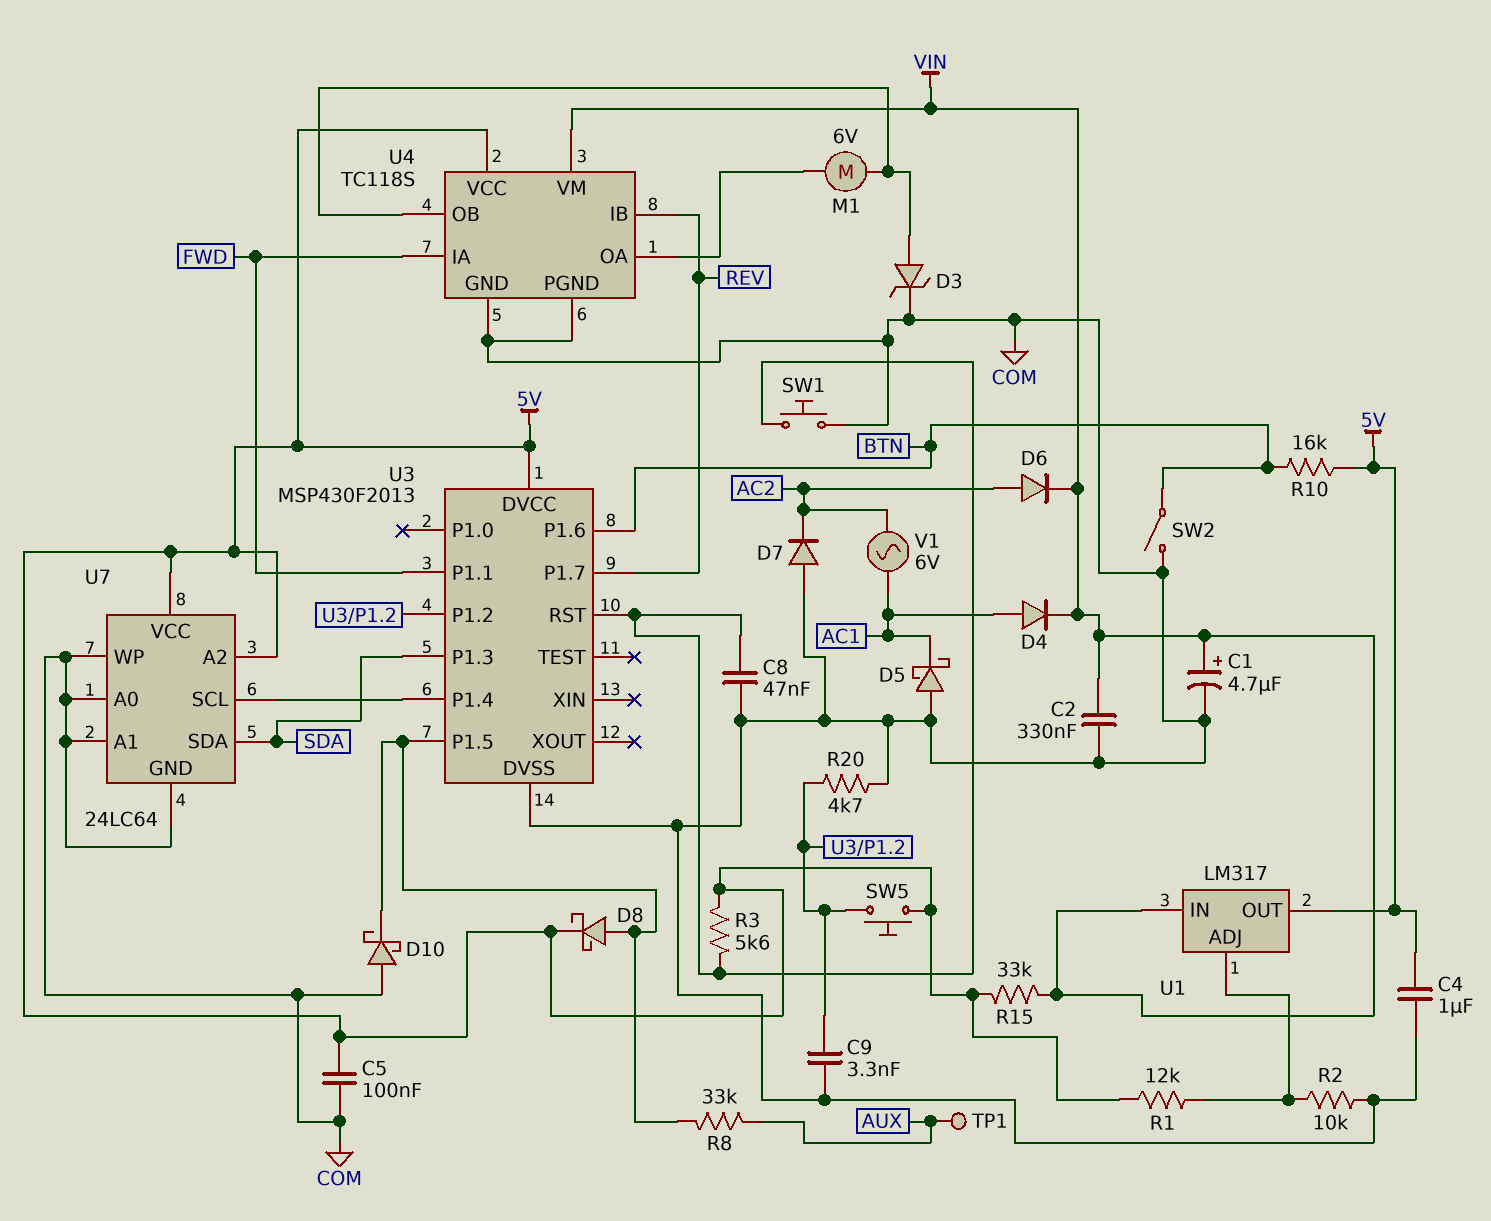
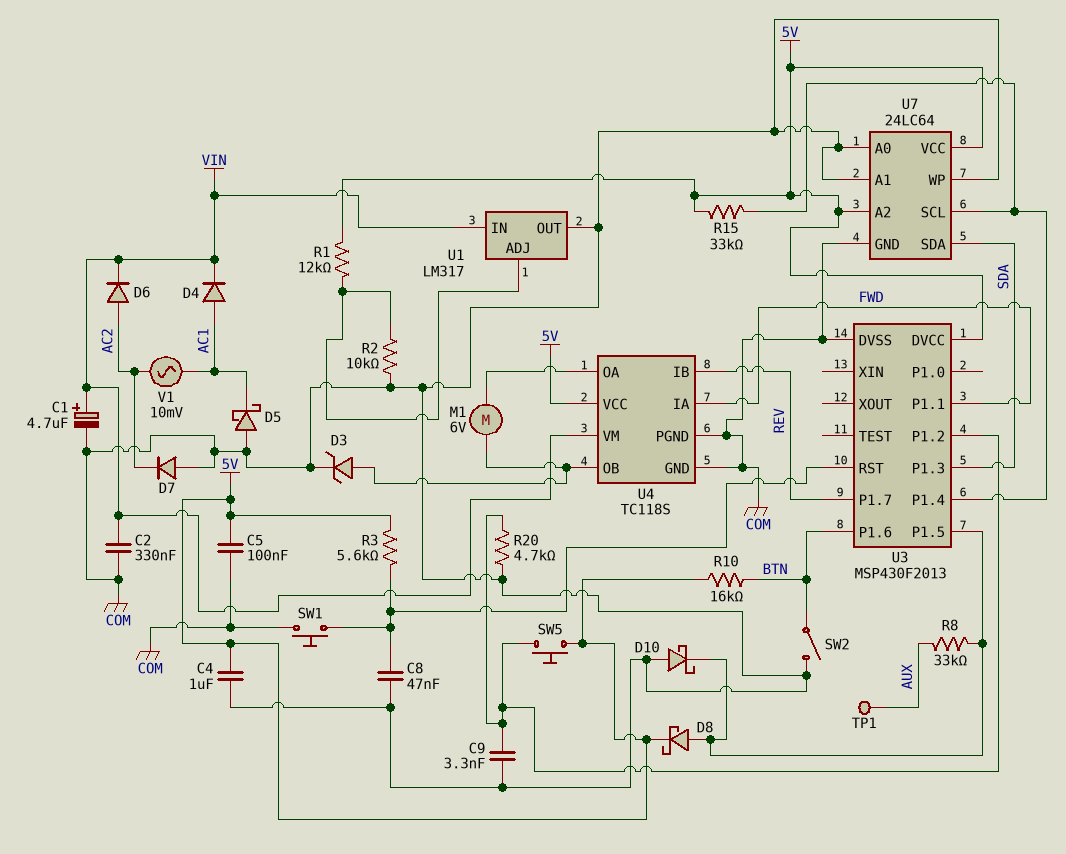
R15: 33k (5V, VIN) -> 33k (5V, U3/P1.4)
U1 pin OUT: 5V -> COM
V1: AC 6V (AC1, AC2) -> AC 10mV (AC1, AC2)

